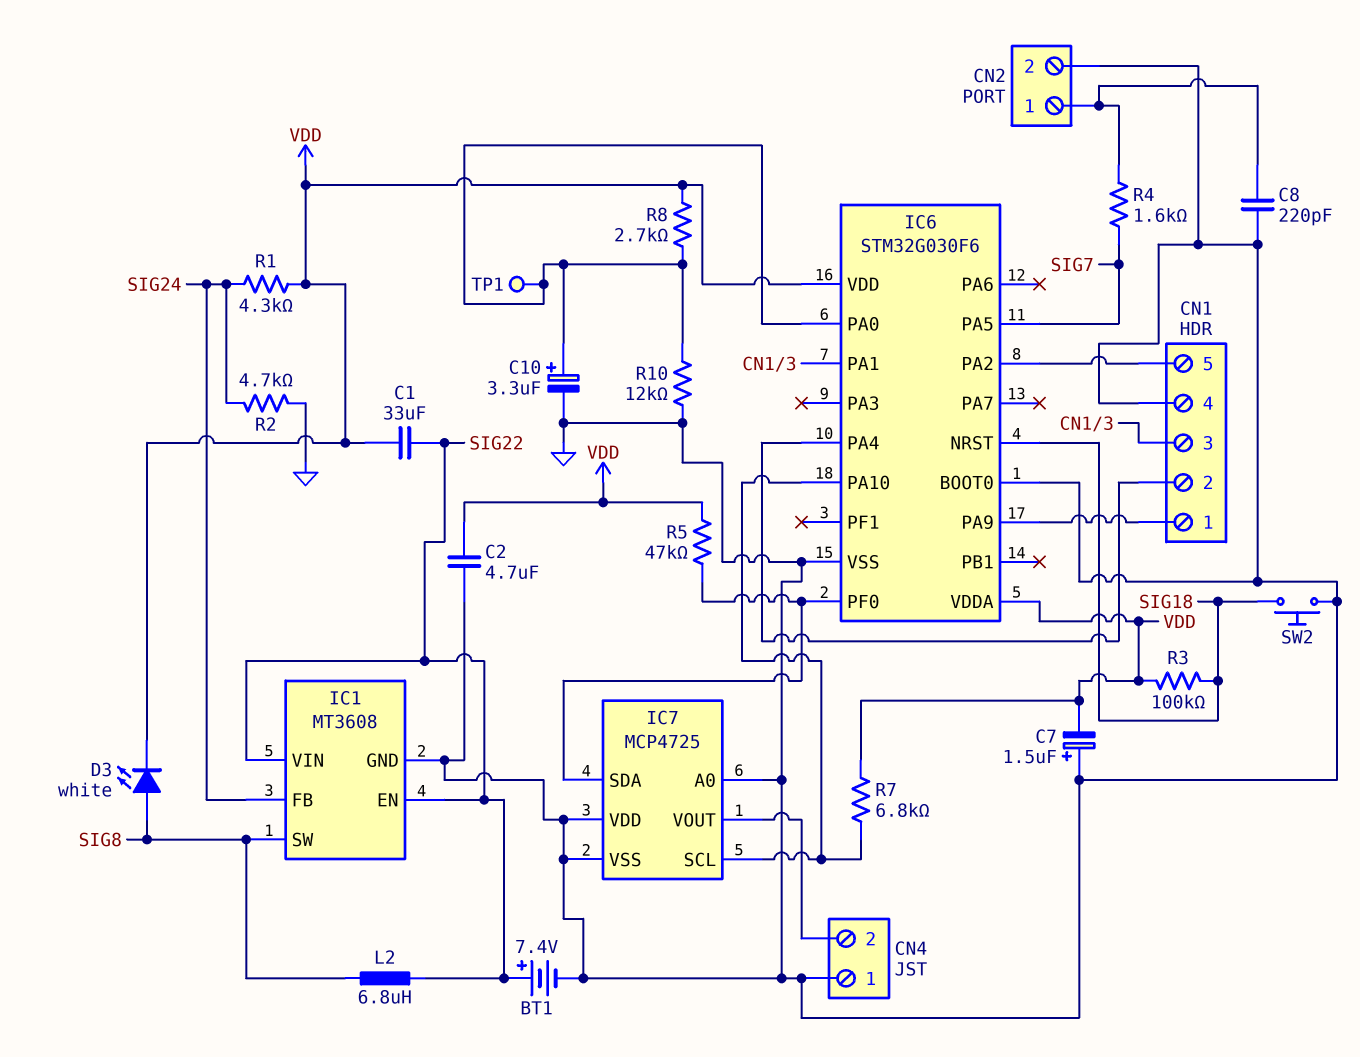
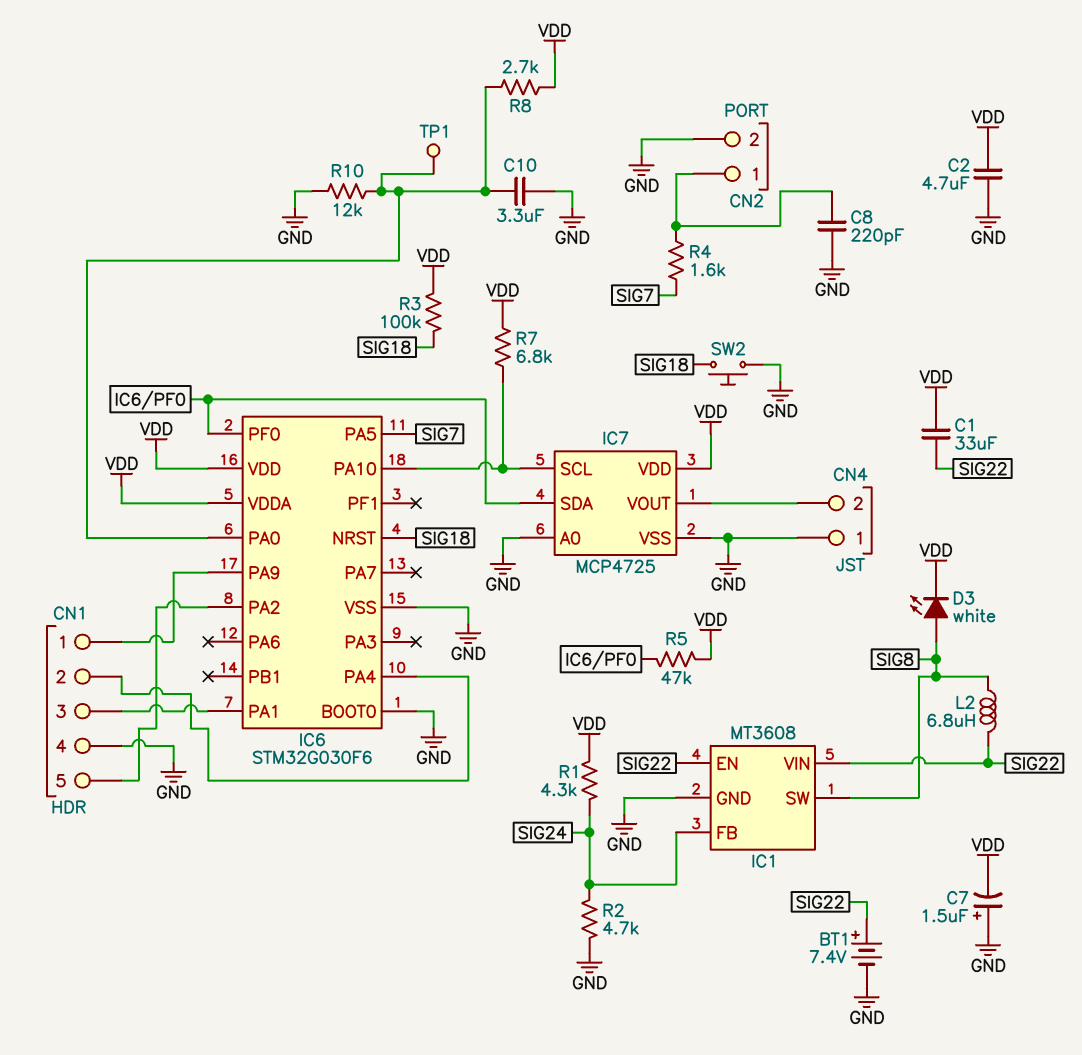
C10: 3.3uF (plus IC6/PA0, minus GND) -> 3.3uF (GND, IC6/PA0)
IC7 pin VDD: GND -> VDD

